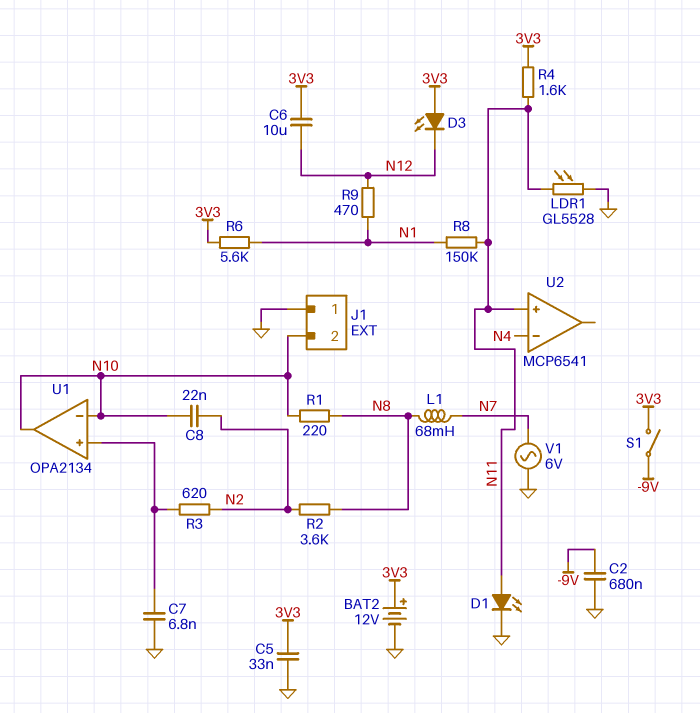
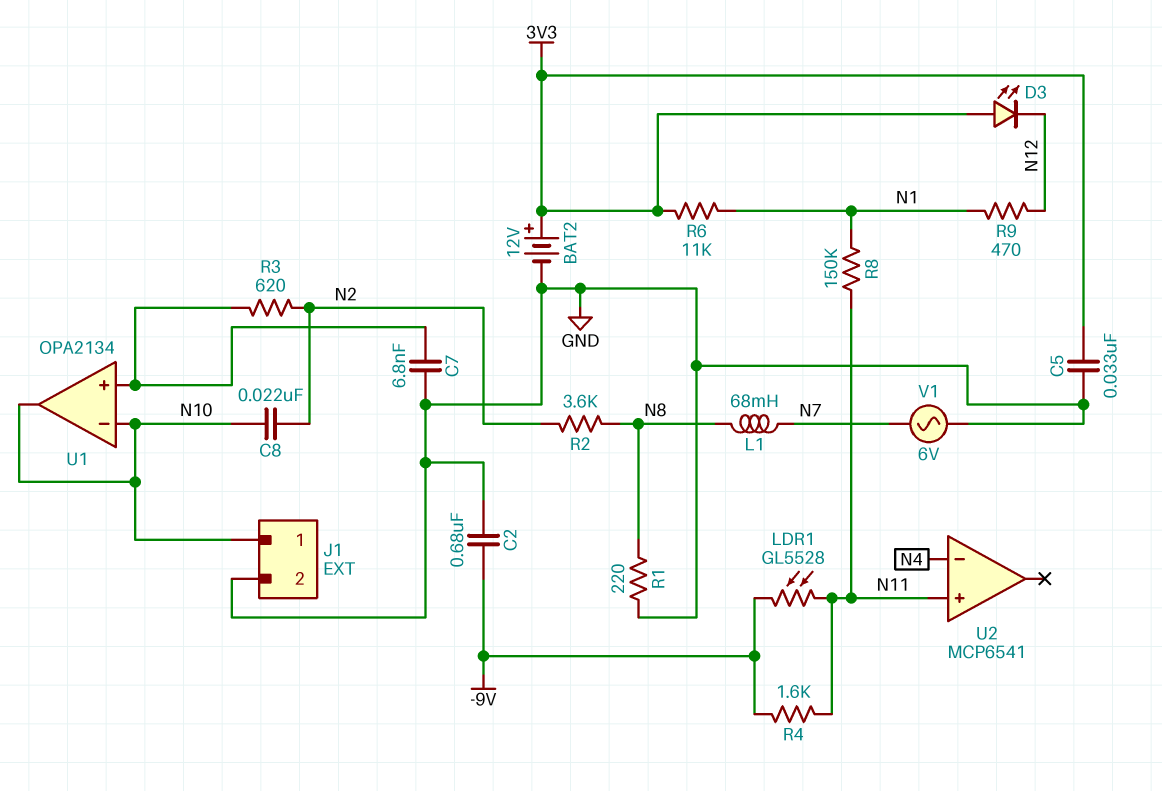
C6: 10uF (3V3, N12) -> none
D1: LED (A N11, K GND) -> none
J1 pin 1: GND -> N10
J1 pin 2: N10 -> GND
LDR1: GL5528 (GND, N11) -> GL5528 (-9V, N11)
R1: 220 (N8, N10) -> 220 (GND, N8)
R4: 1.6k (3V3, N11) -> 1.6k (-9V, N11)
R6: 5.6k (3V3, N1) -> 11k (3V3, N1)
S1: switch (-9V, 3V3) -> none

